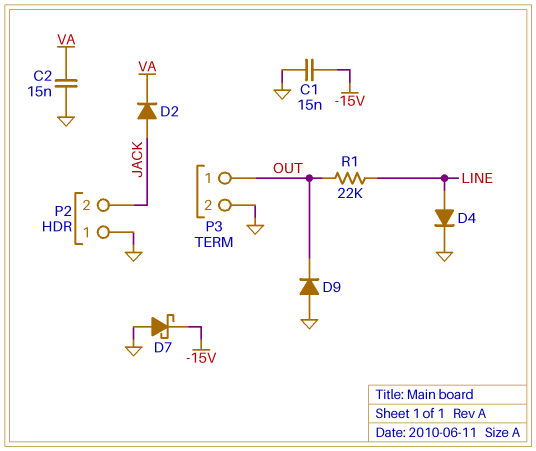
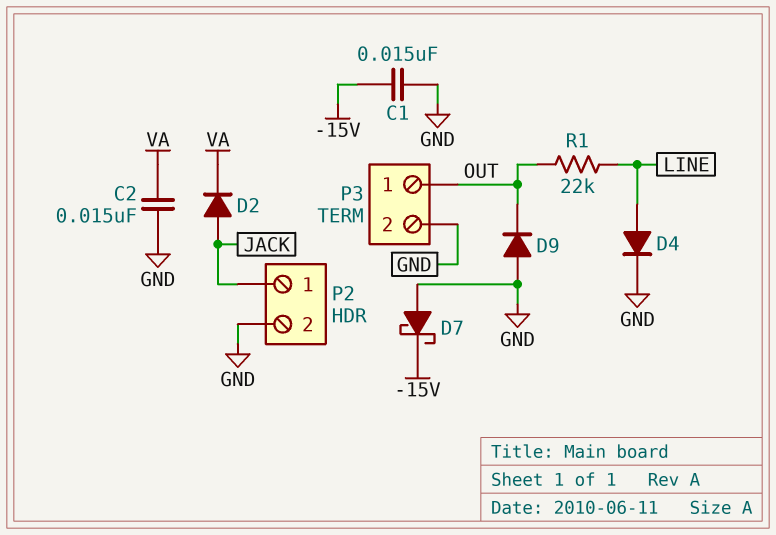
P2 pin 1: GND -> JACK
P2 pin 2: JACK -> GND

